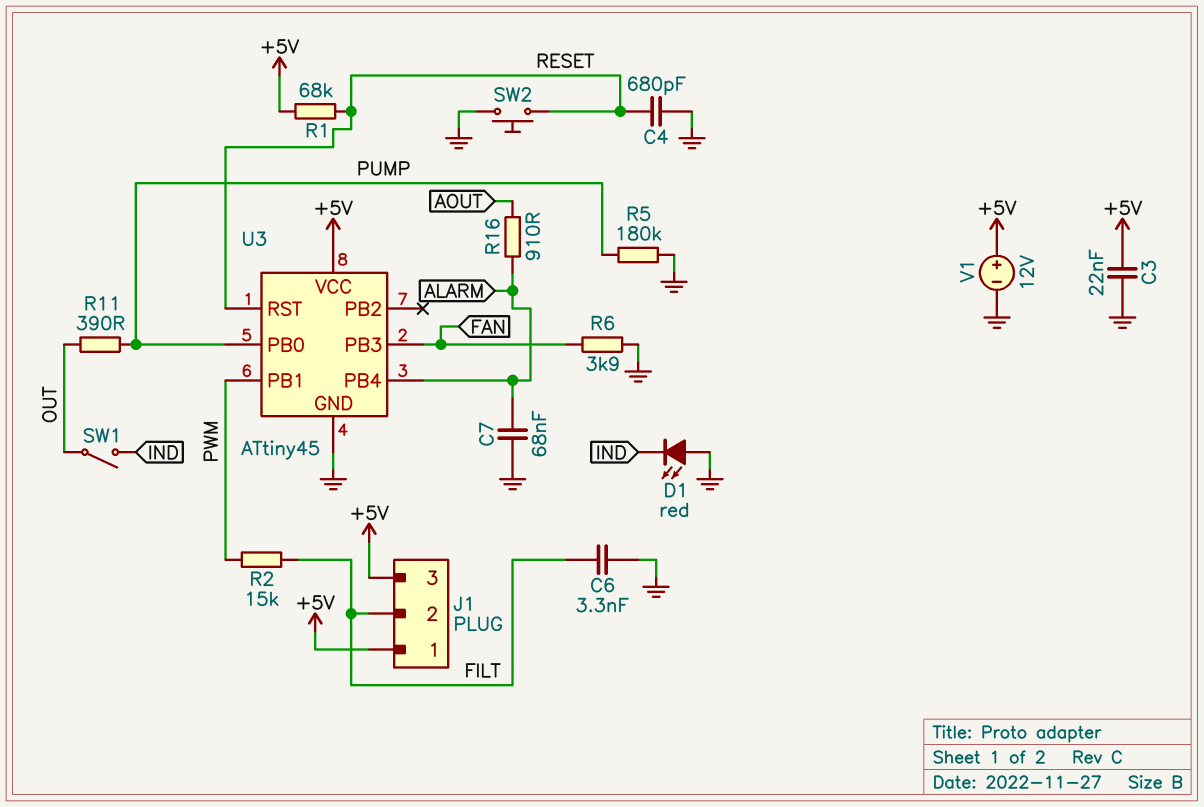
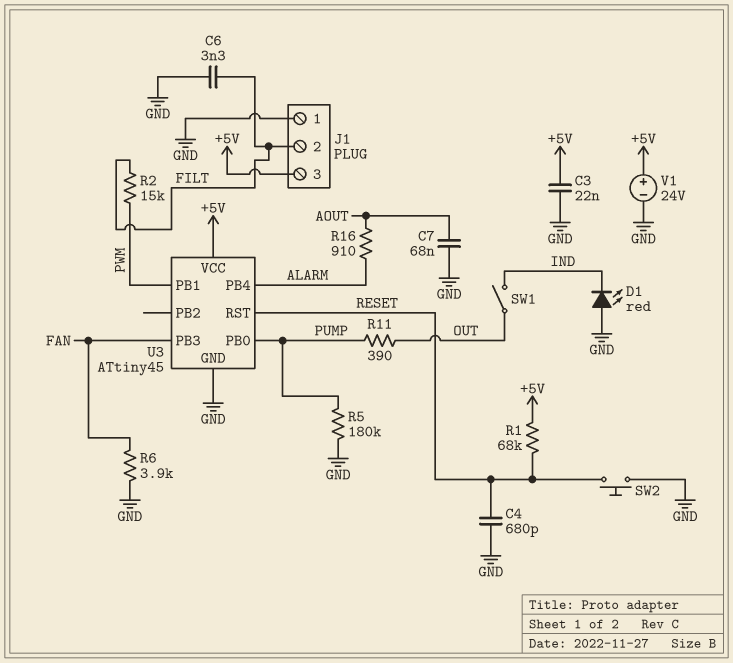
C7: 68nF (ALARM, GND) -> 68nF (AOUT, GND)
J1 pin 1: +5V -> GND
V1: 12V (plus +5V, minus GND) -> 24V (plus +5V, minus GND)

